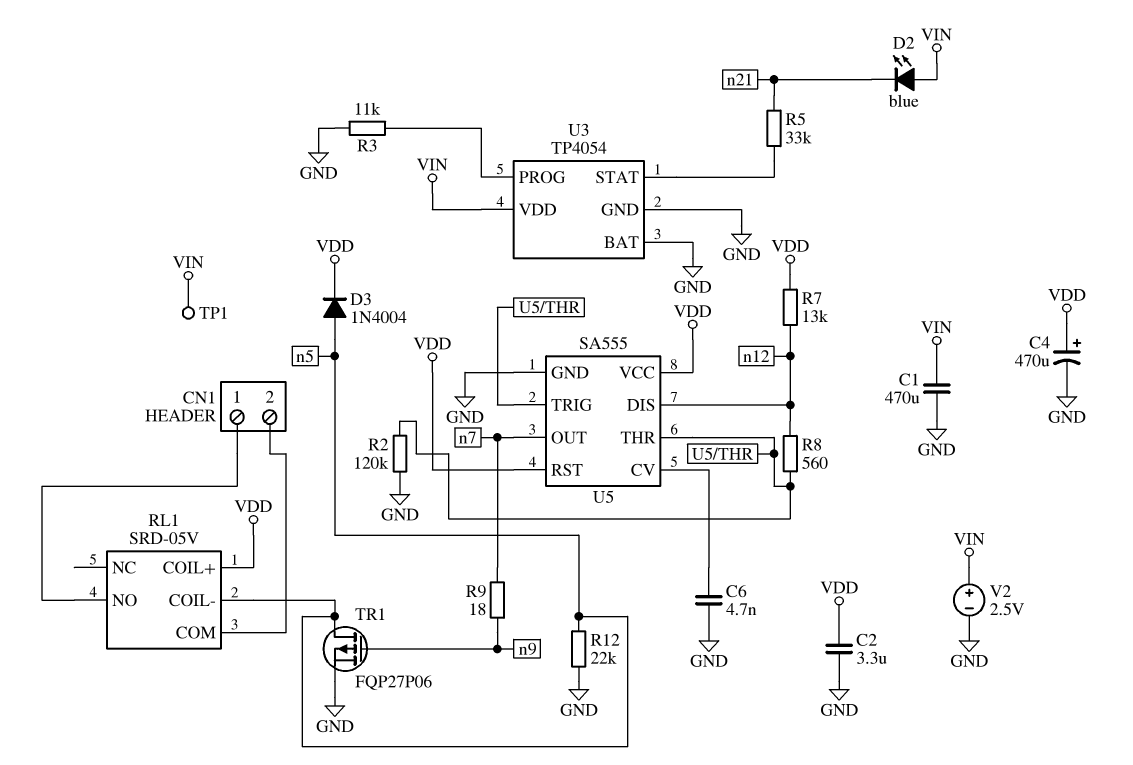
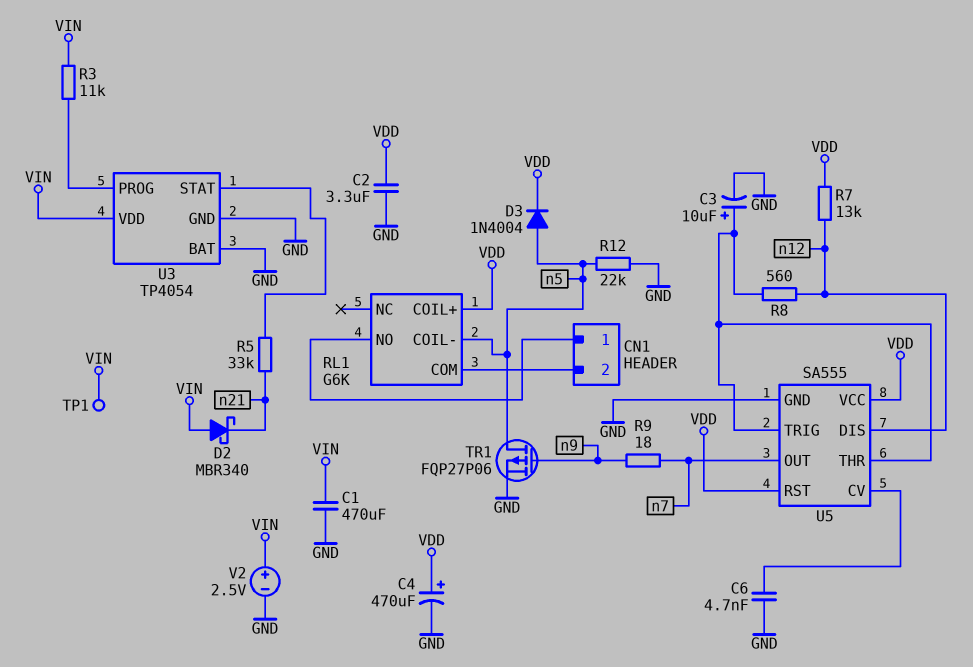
C3: none -> 10uF (plus U5/THR, minus GND)
D2: LED blue (A VIN, K n21) -> schottky MBR340 (A VIN, K n21)
R2: 120k (GND, U5/THR) -> none
R3: 11k (GND, U3/PROG) -> 11k (U3/PROG, VIN)
RL1: SRD-05V -> G6K

